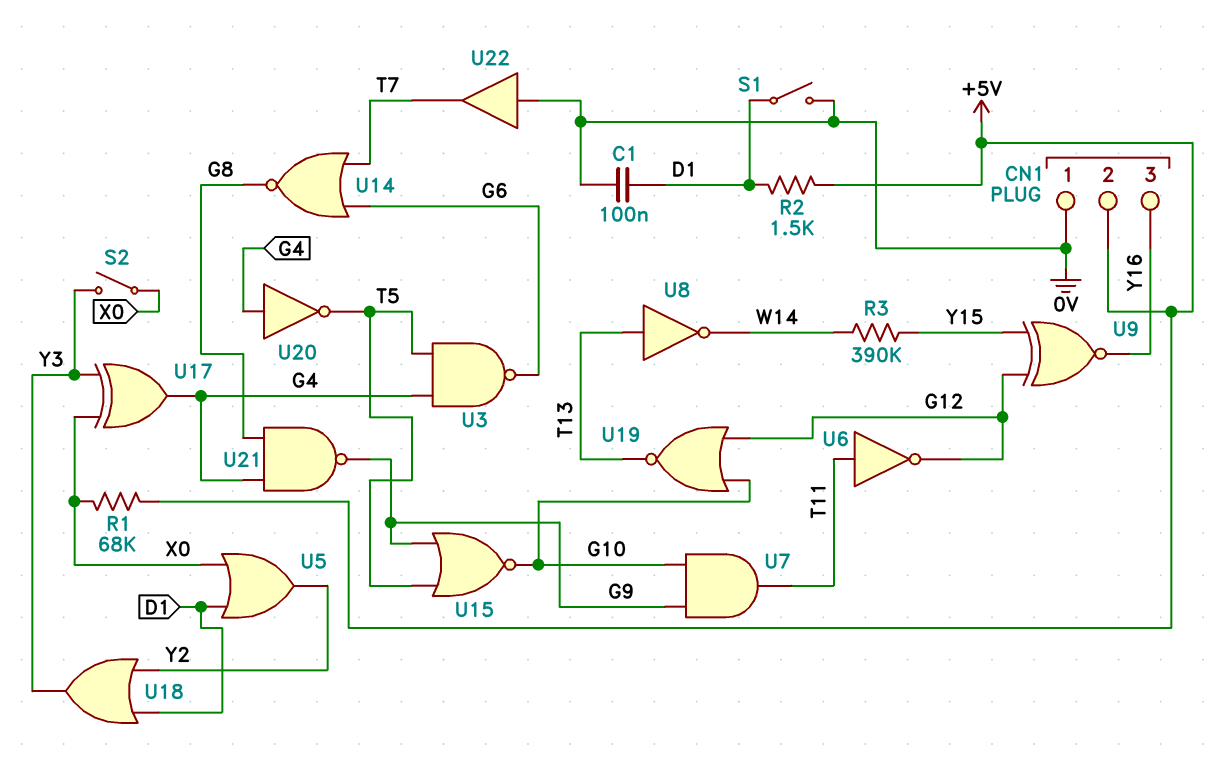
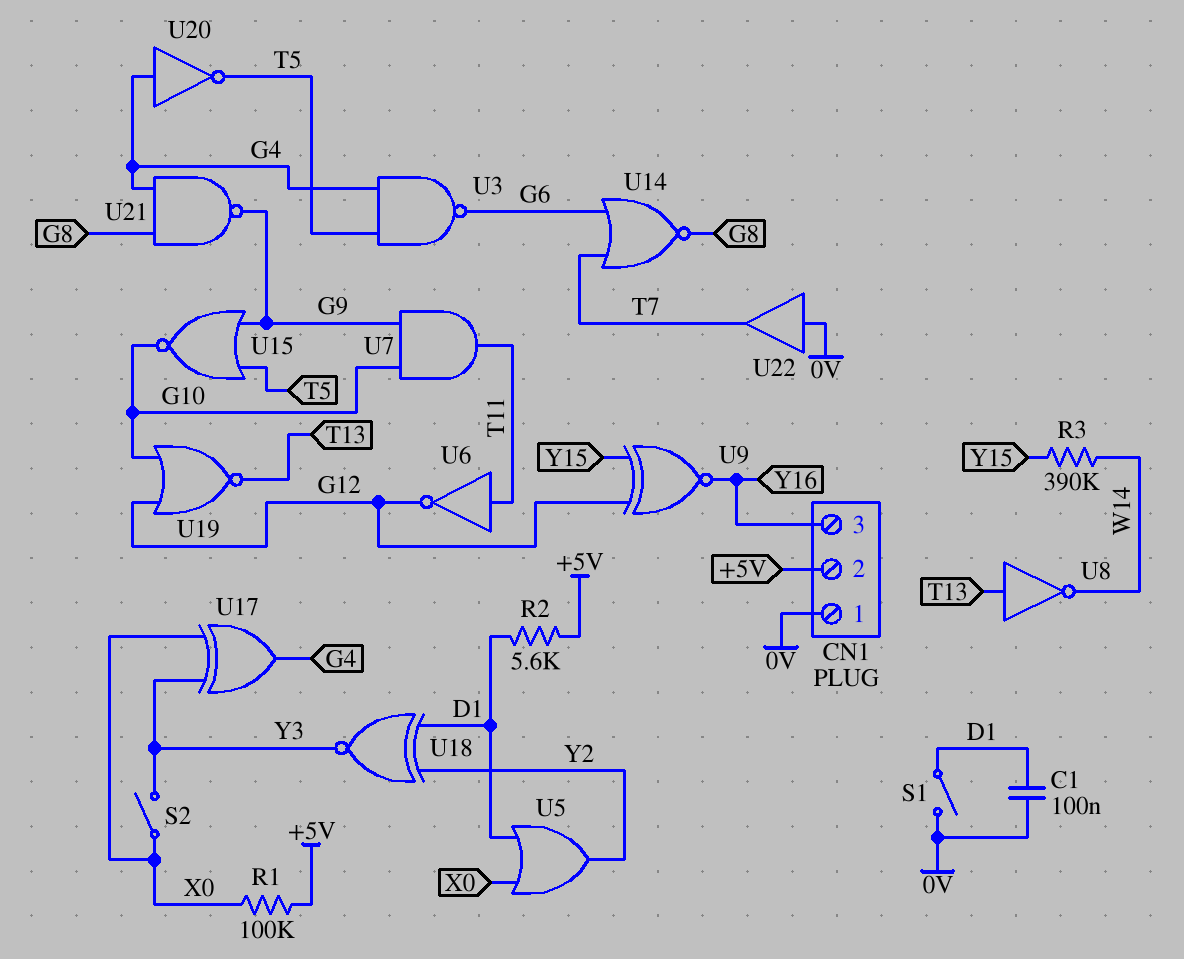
R1: 68k (+5V, X0) -> 100k (+5V, X0)
R2: 1.5k (+5V, D1) -> 5.6k (+5V, D1)
U18: OR (in D1, in Y2, out Y3) -> XNOR (in D1, in Y2, out Y3)

